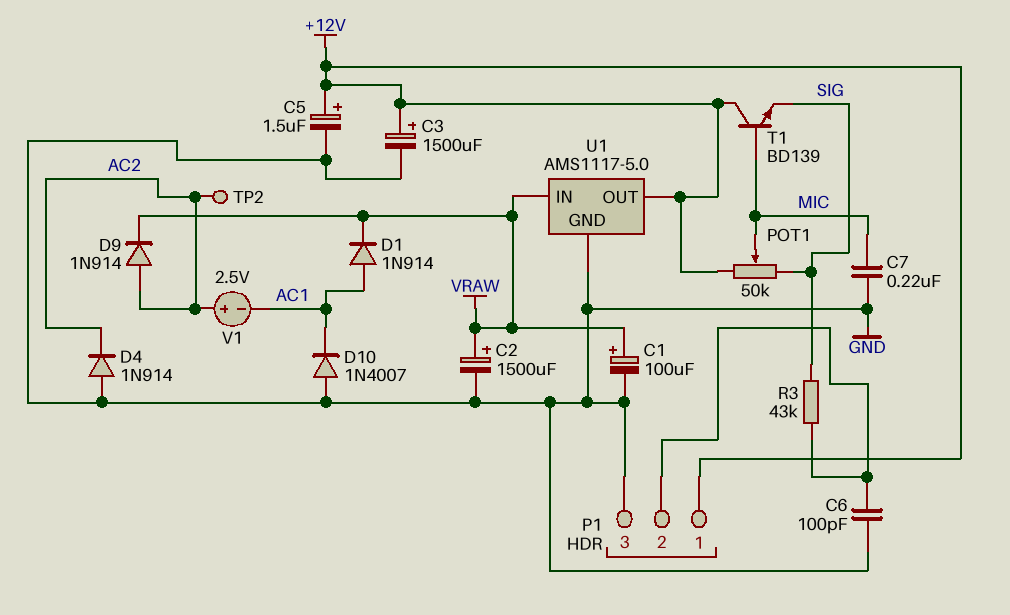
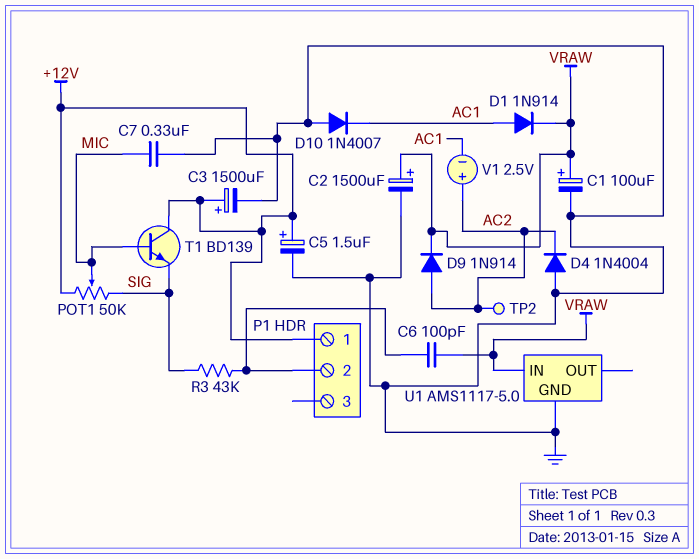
C6: 100pF (GND, P1/2) -> 100pF (P1/2, VRAW)
C7: 220nF (GND, MIC) -> 330nF (GND, MIC)
D4: diode 1N914 (A GND, K AC2) -> diode 1N4004 (A GND, K AC2)
P1 pin 3: GND -> none
U1 pin OUT: +12V -> none

